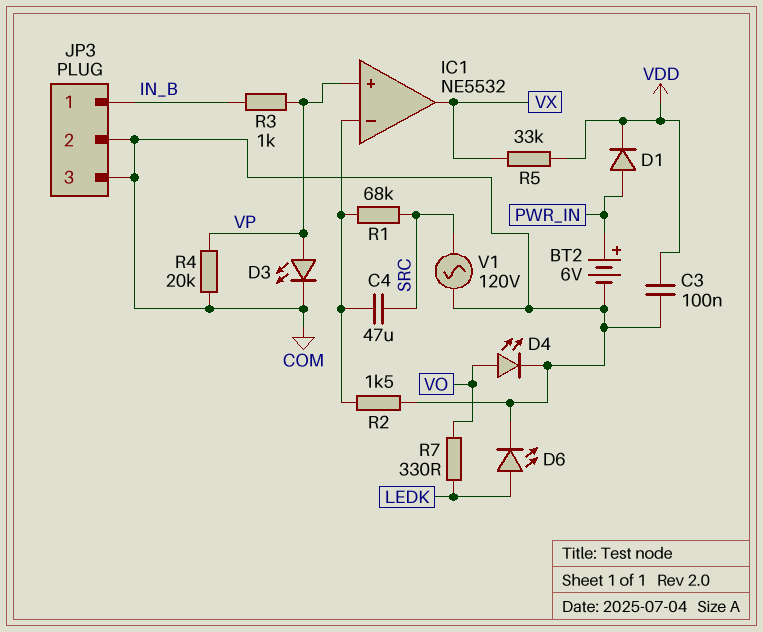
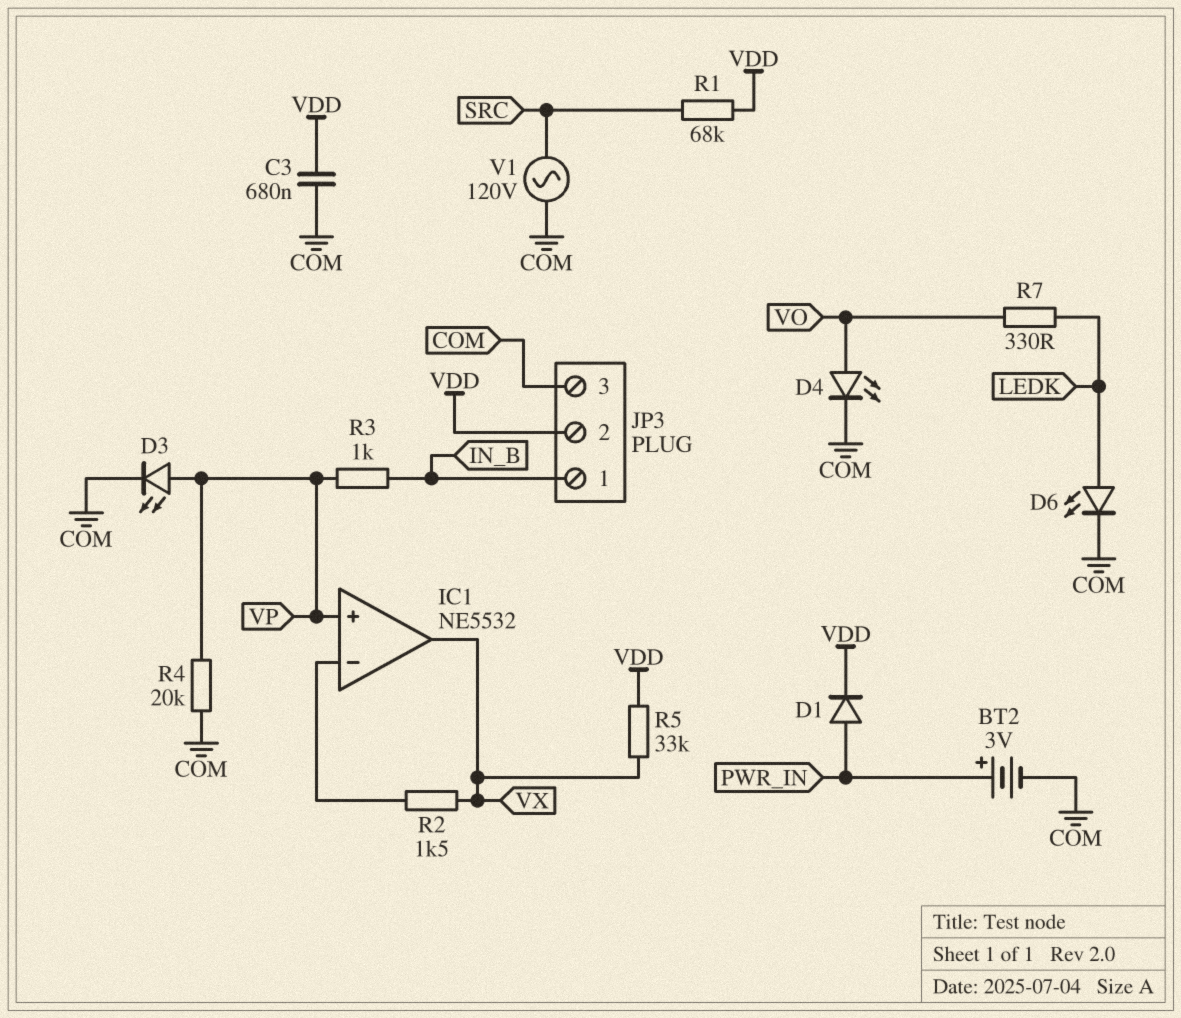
BT2: 6V (plus PWR_IN, minus COM) -> 3V (plus PWR_IN, minus COM)
C3: 100nF (COM, VDD) -> 680nF (COM, VDD)
C4: 47uF (IC1/in-, SRC) -> none
JP3 pin 2: COM -> VDD
R1: 68k (IC1/in-, SRC) -> 68k (SRC, VDD)
R2: 1.5k (COM, IC1/in-) -> 1.5k (IC1/in-, VX)

